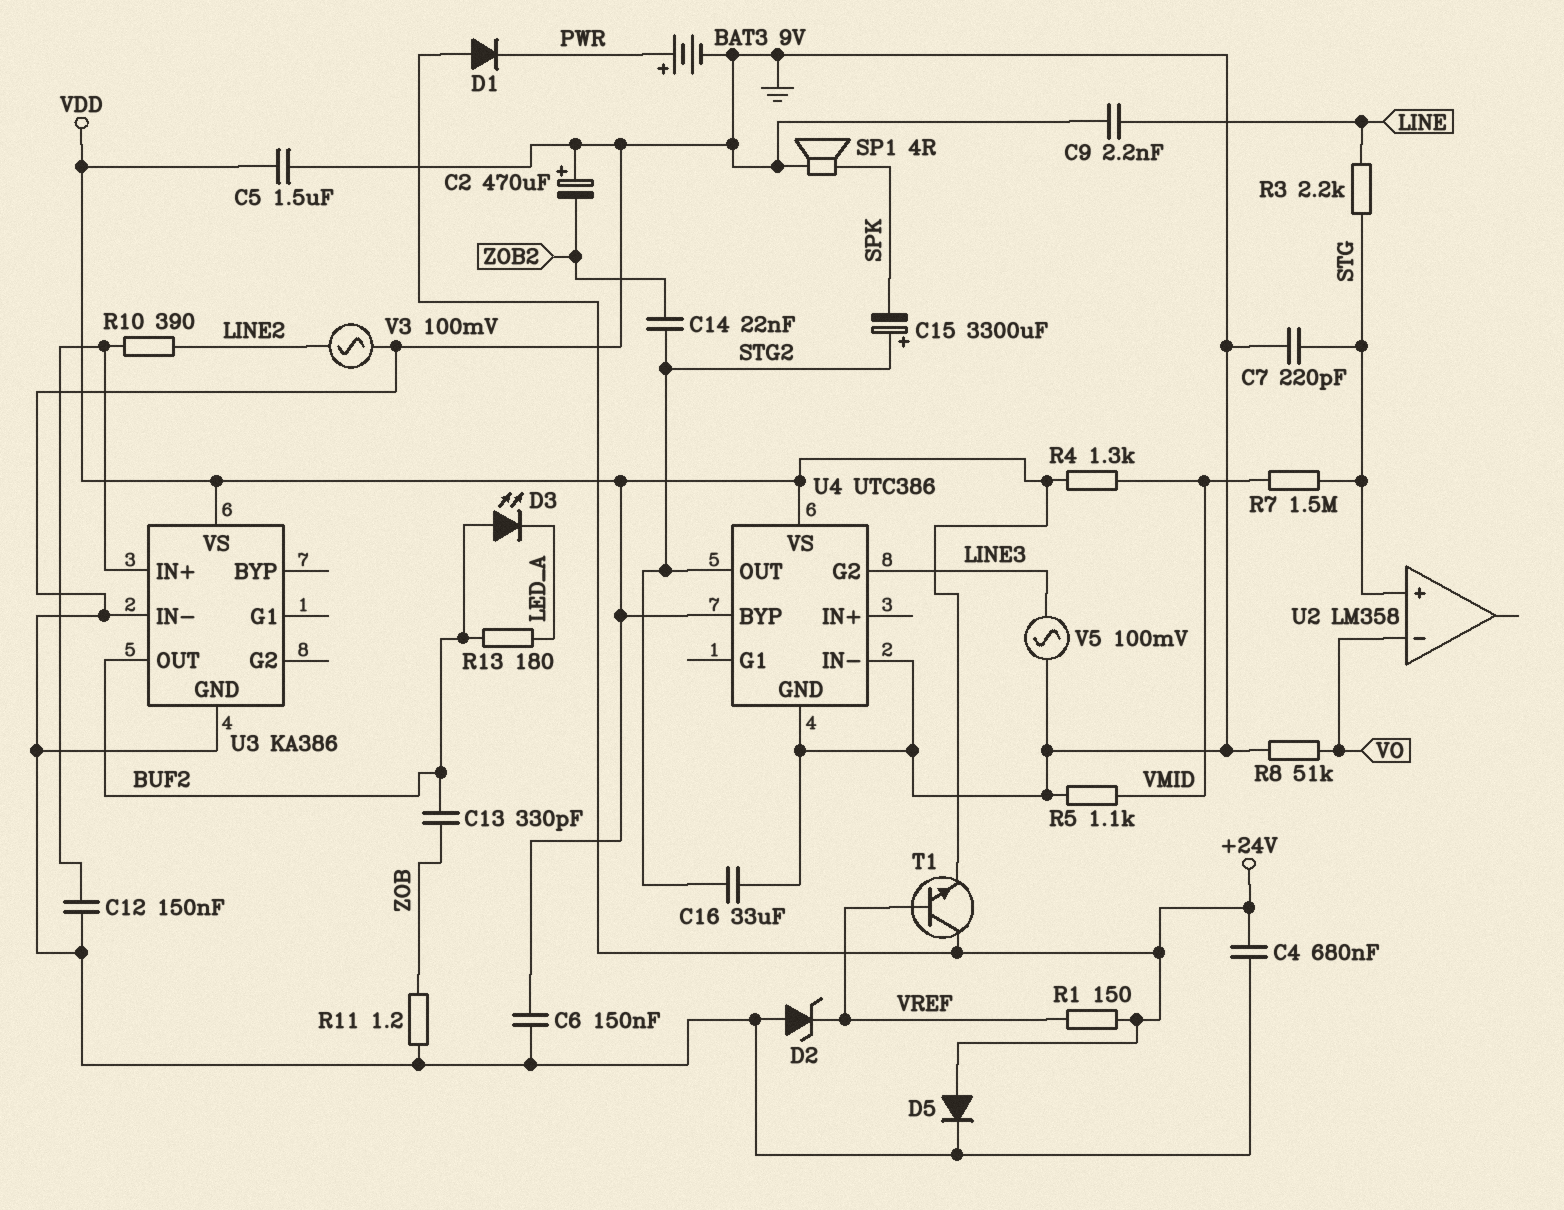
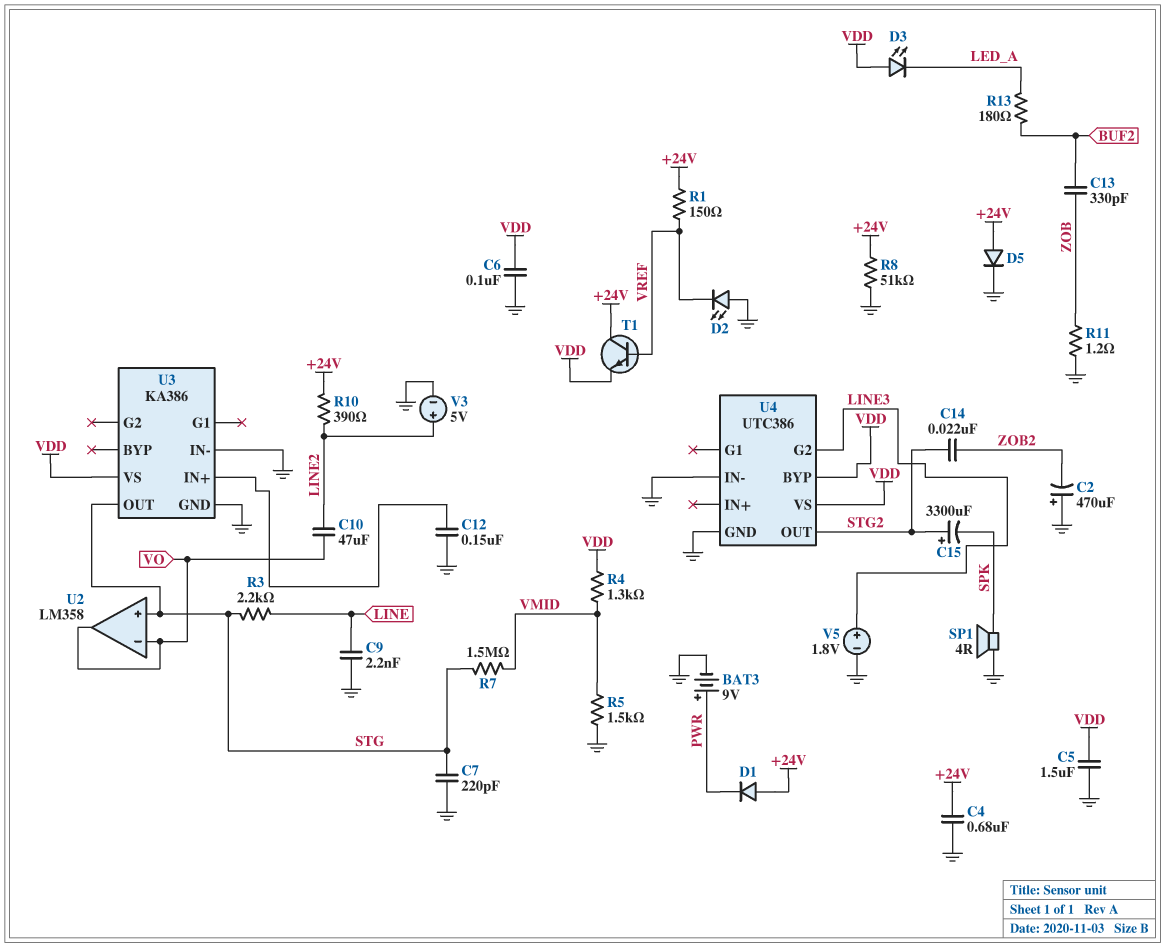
C6: 150nF (GND, VDD) -> 100nF (GND, VDD)
C10: none -> 47uF (LINE2, VO)
C16: 33uF (GND, STG2) -> none
D2: zener (A GND, K VREF) -> LED (A GND, K VREF)
D3: LED (A BUF2, K LED_A) -> LED (A VDD, K LED_A)
R5: 1.1k (GND, VMID) -> 1.5k (GND, VMID)
R8: 51k (GND, VO) -> 51k (+24V, GND)
R10: 390 (LINE2, U3/IN+) -> 390 (+24V, LINE2)
U2 pin out: none -> VO
U3 pin OUT: BUF2 -> STG
V3: AC 100mV (GND, LINE2) -> 5V (plus LINE2, minus GND)
V5: AC 100mV (GND, LINE3) -> 1.8V (plus LINE3, minus GND)

